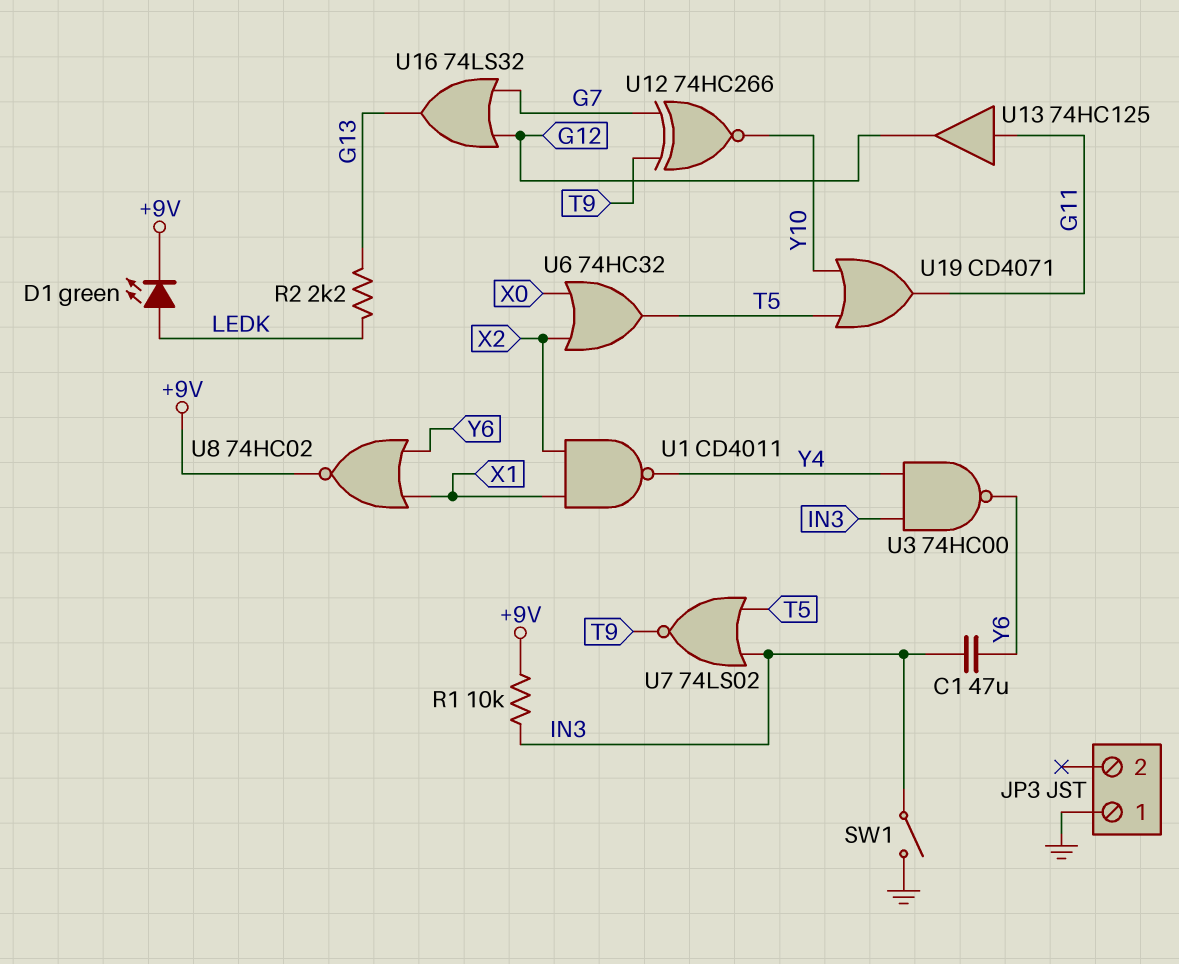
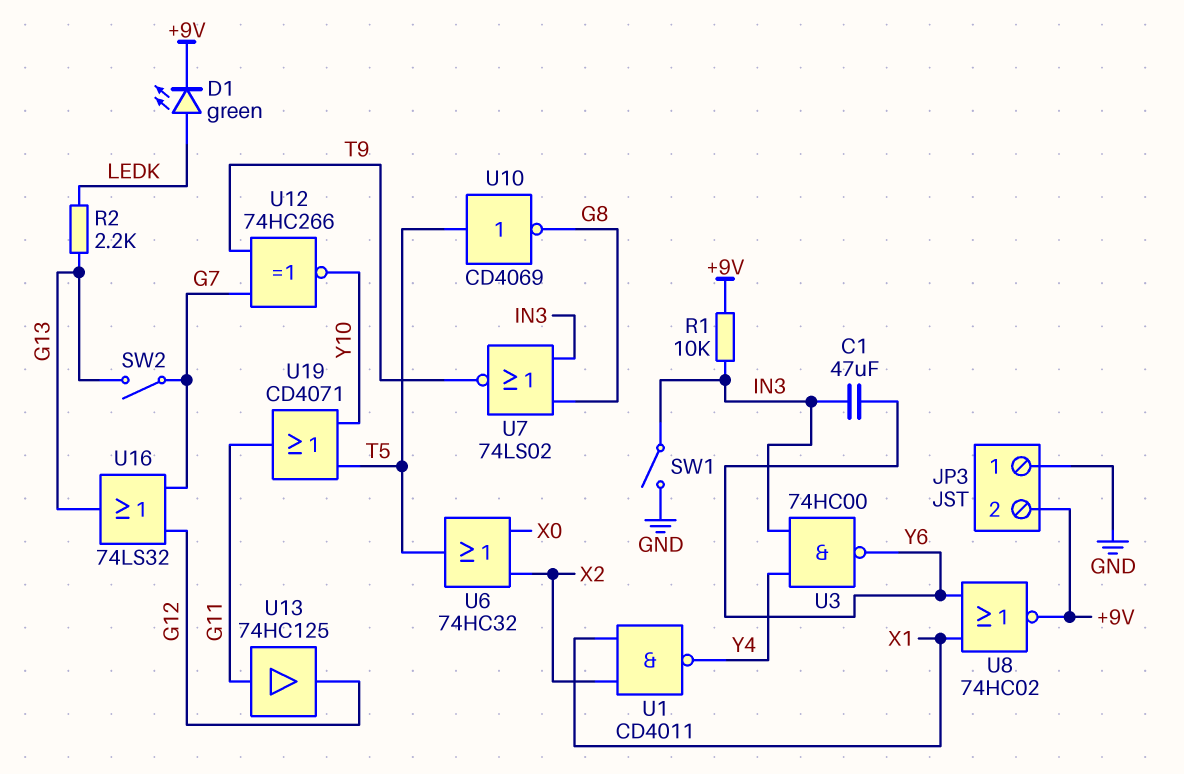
JP3 pin 2: none -> +9V
SW2: none -> switch (G7, G13)
U7: NOR 74LS02 (in IN3, in T5, out T9) -> NOR 74LS02 (in G8, in IN3, out T9)
U10: none -> NOT CD4069 (in T5, out G8)

